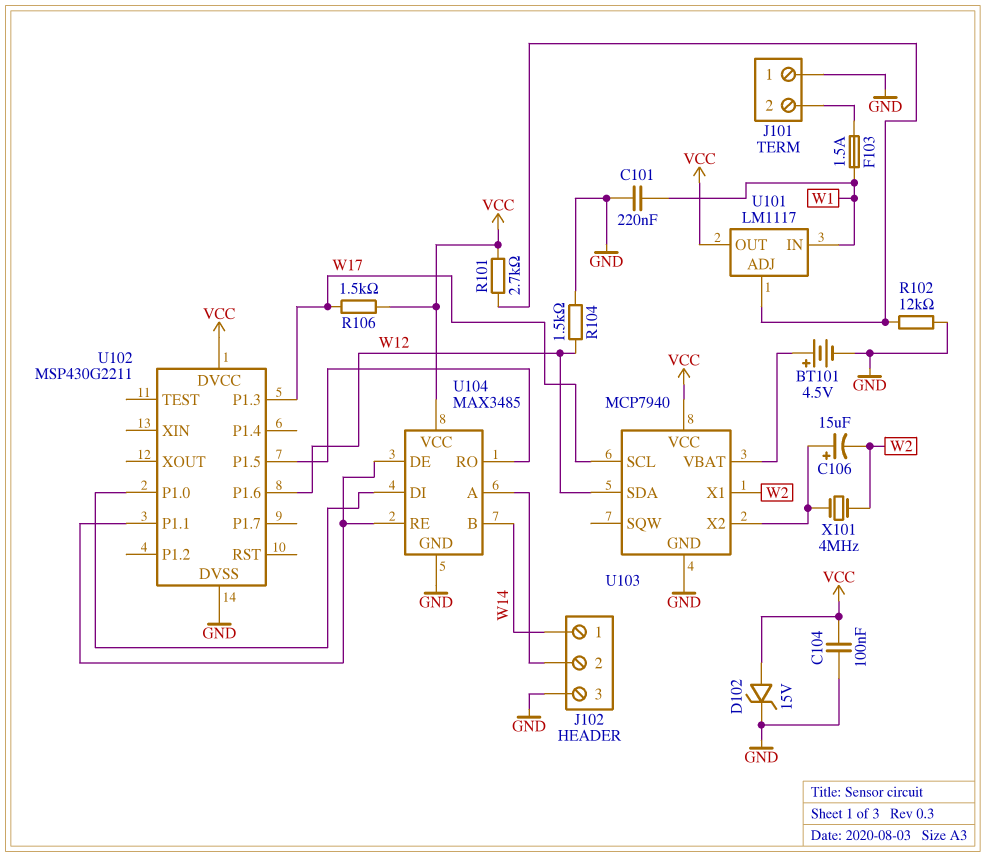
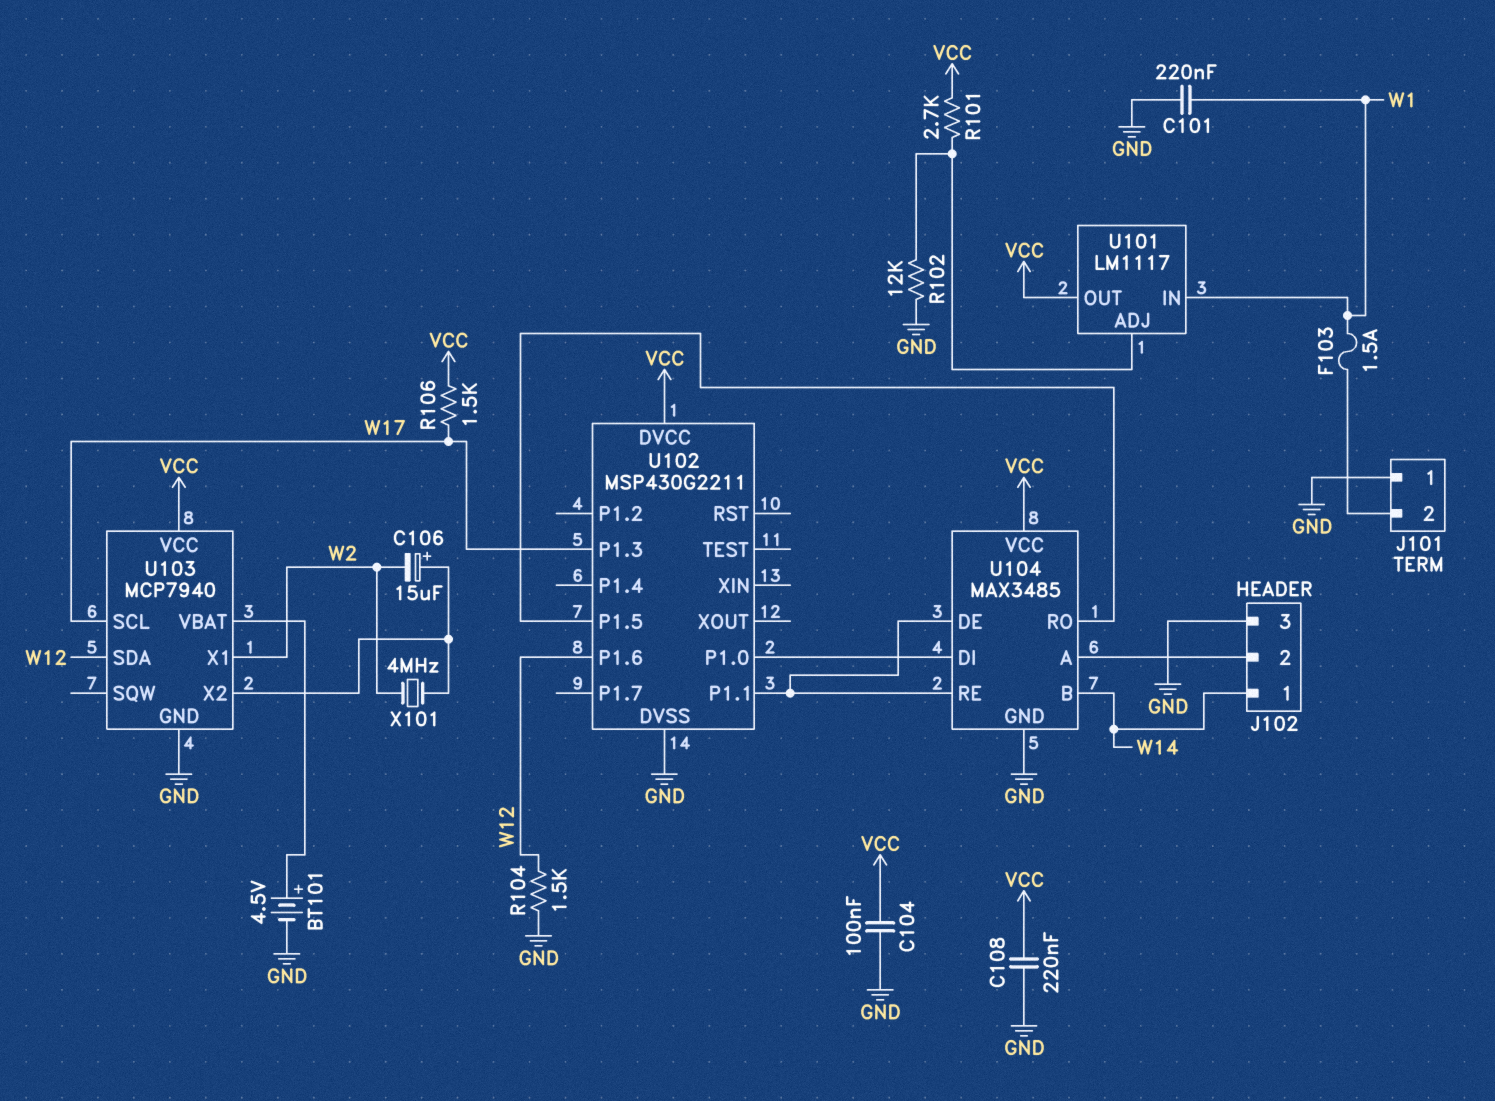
C108: none -> 220nF (GND, VCC)
D102: zener 15V (A VCC, K GND) -> none

